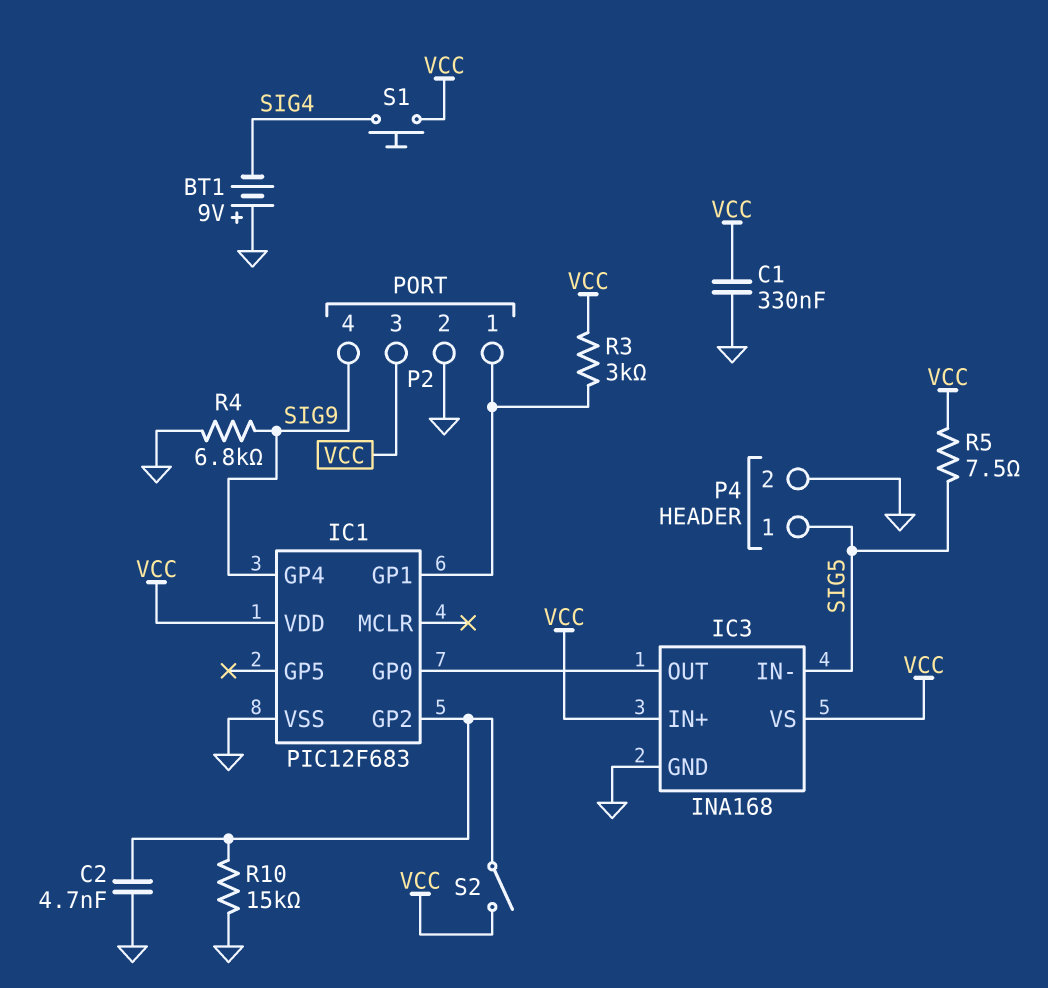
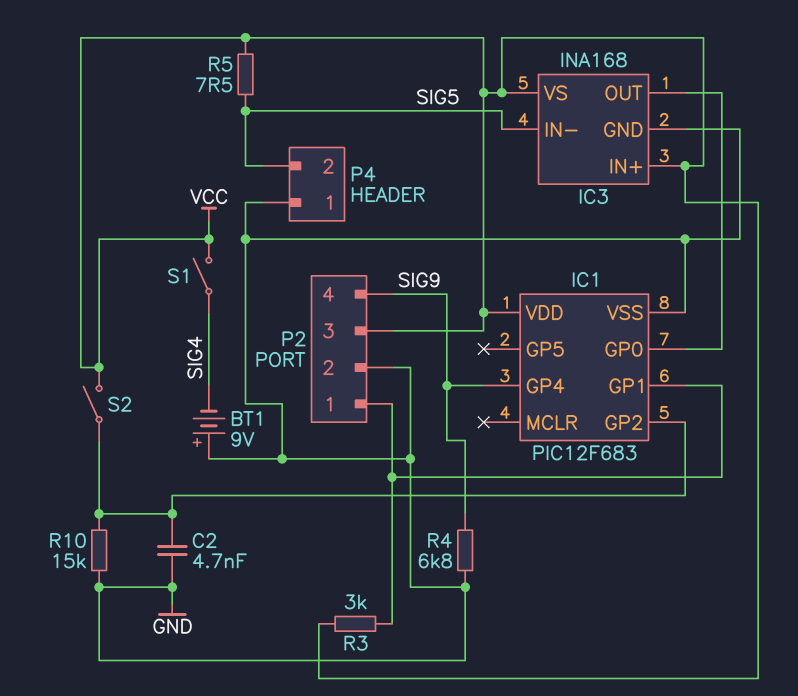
C1: 330nF (GND, VCC) -> none
P4 pin 1: SIG5 -> GND
P4 pin 2: GND -> SIG5
S1: button (SIG4, VCC) -> switch (SIG4, VCC)

